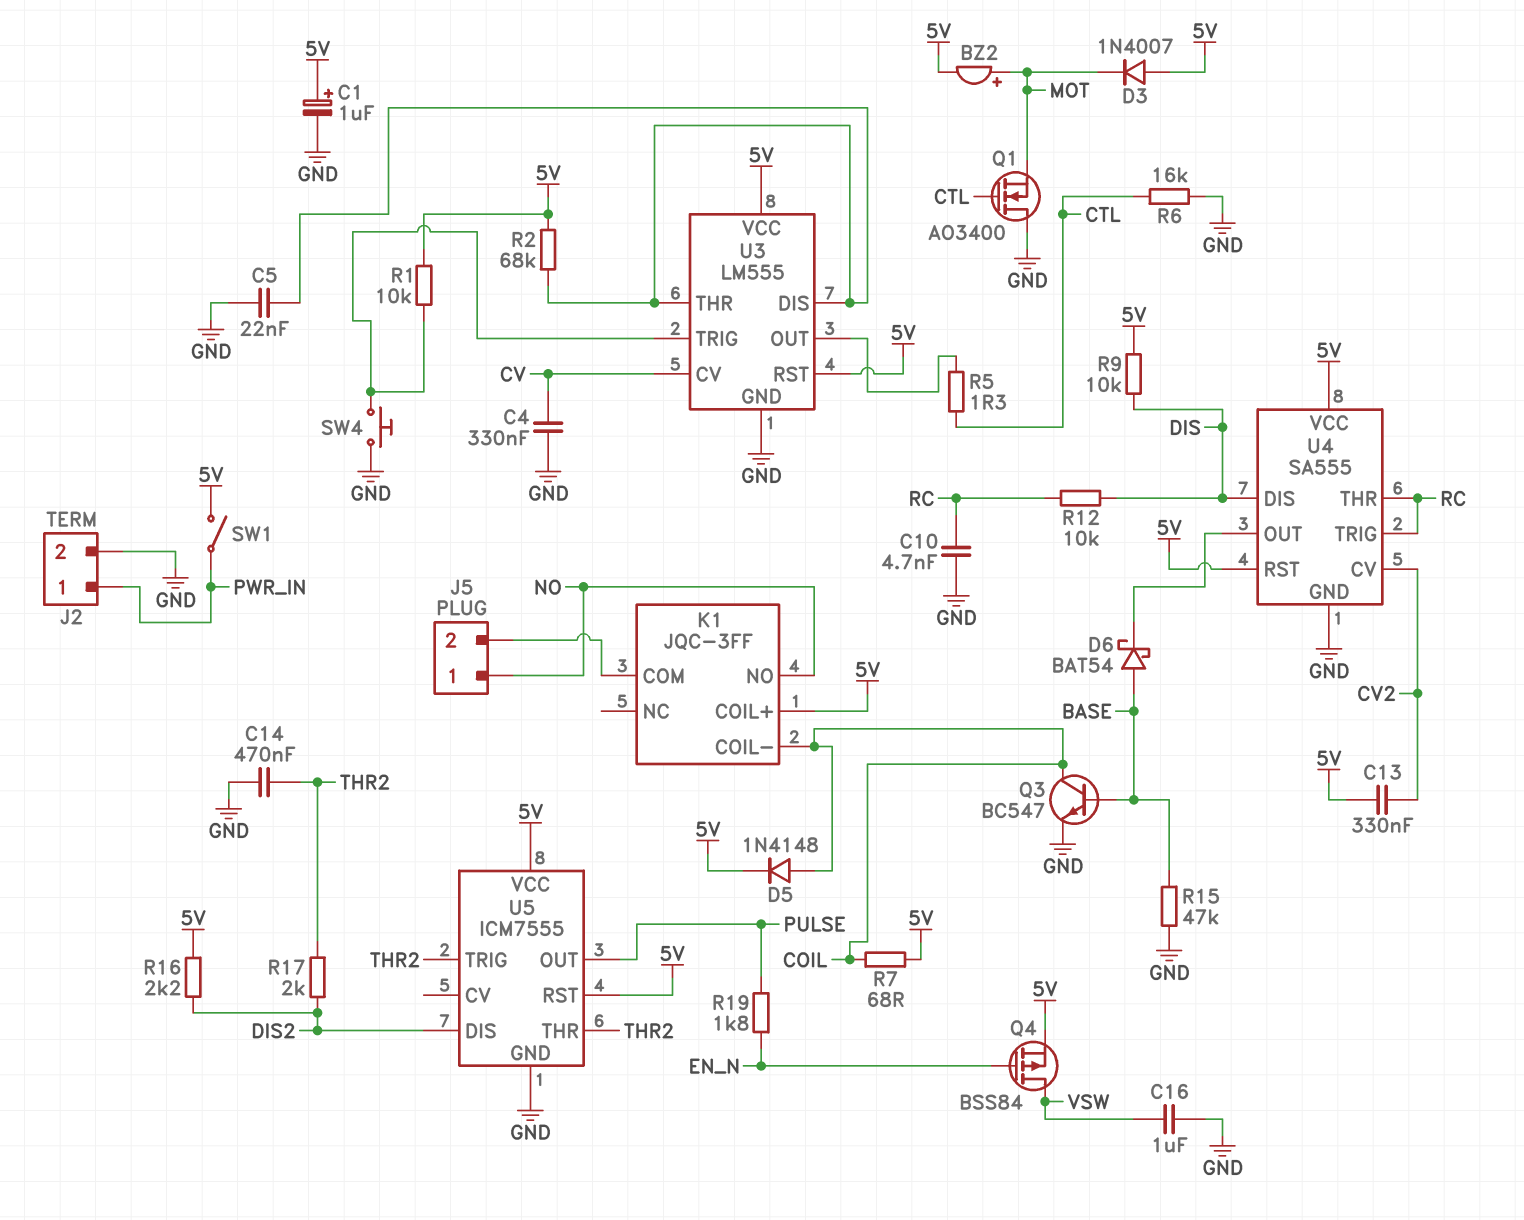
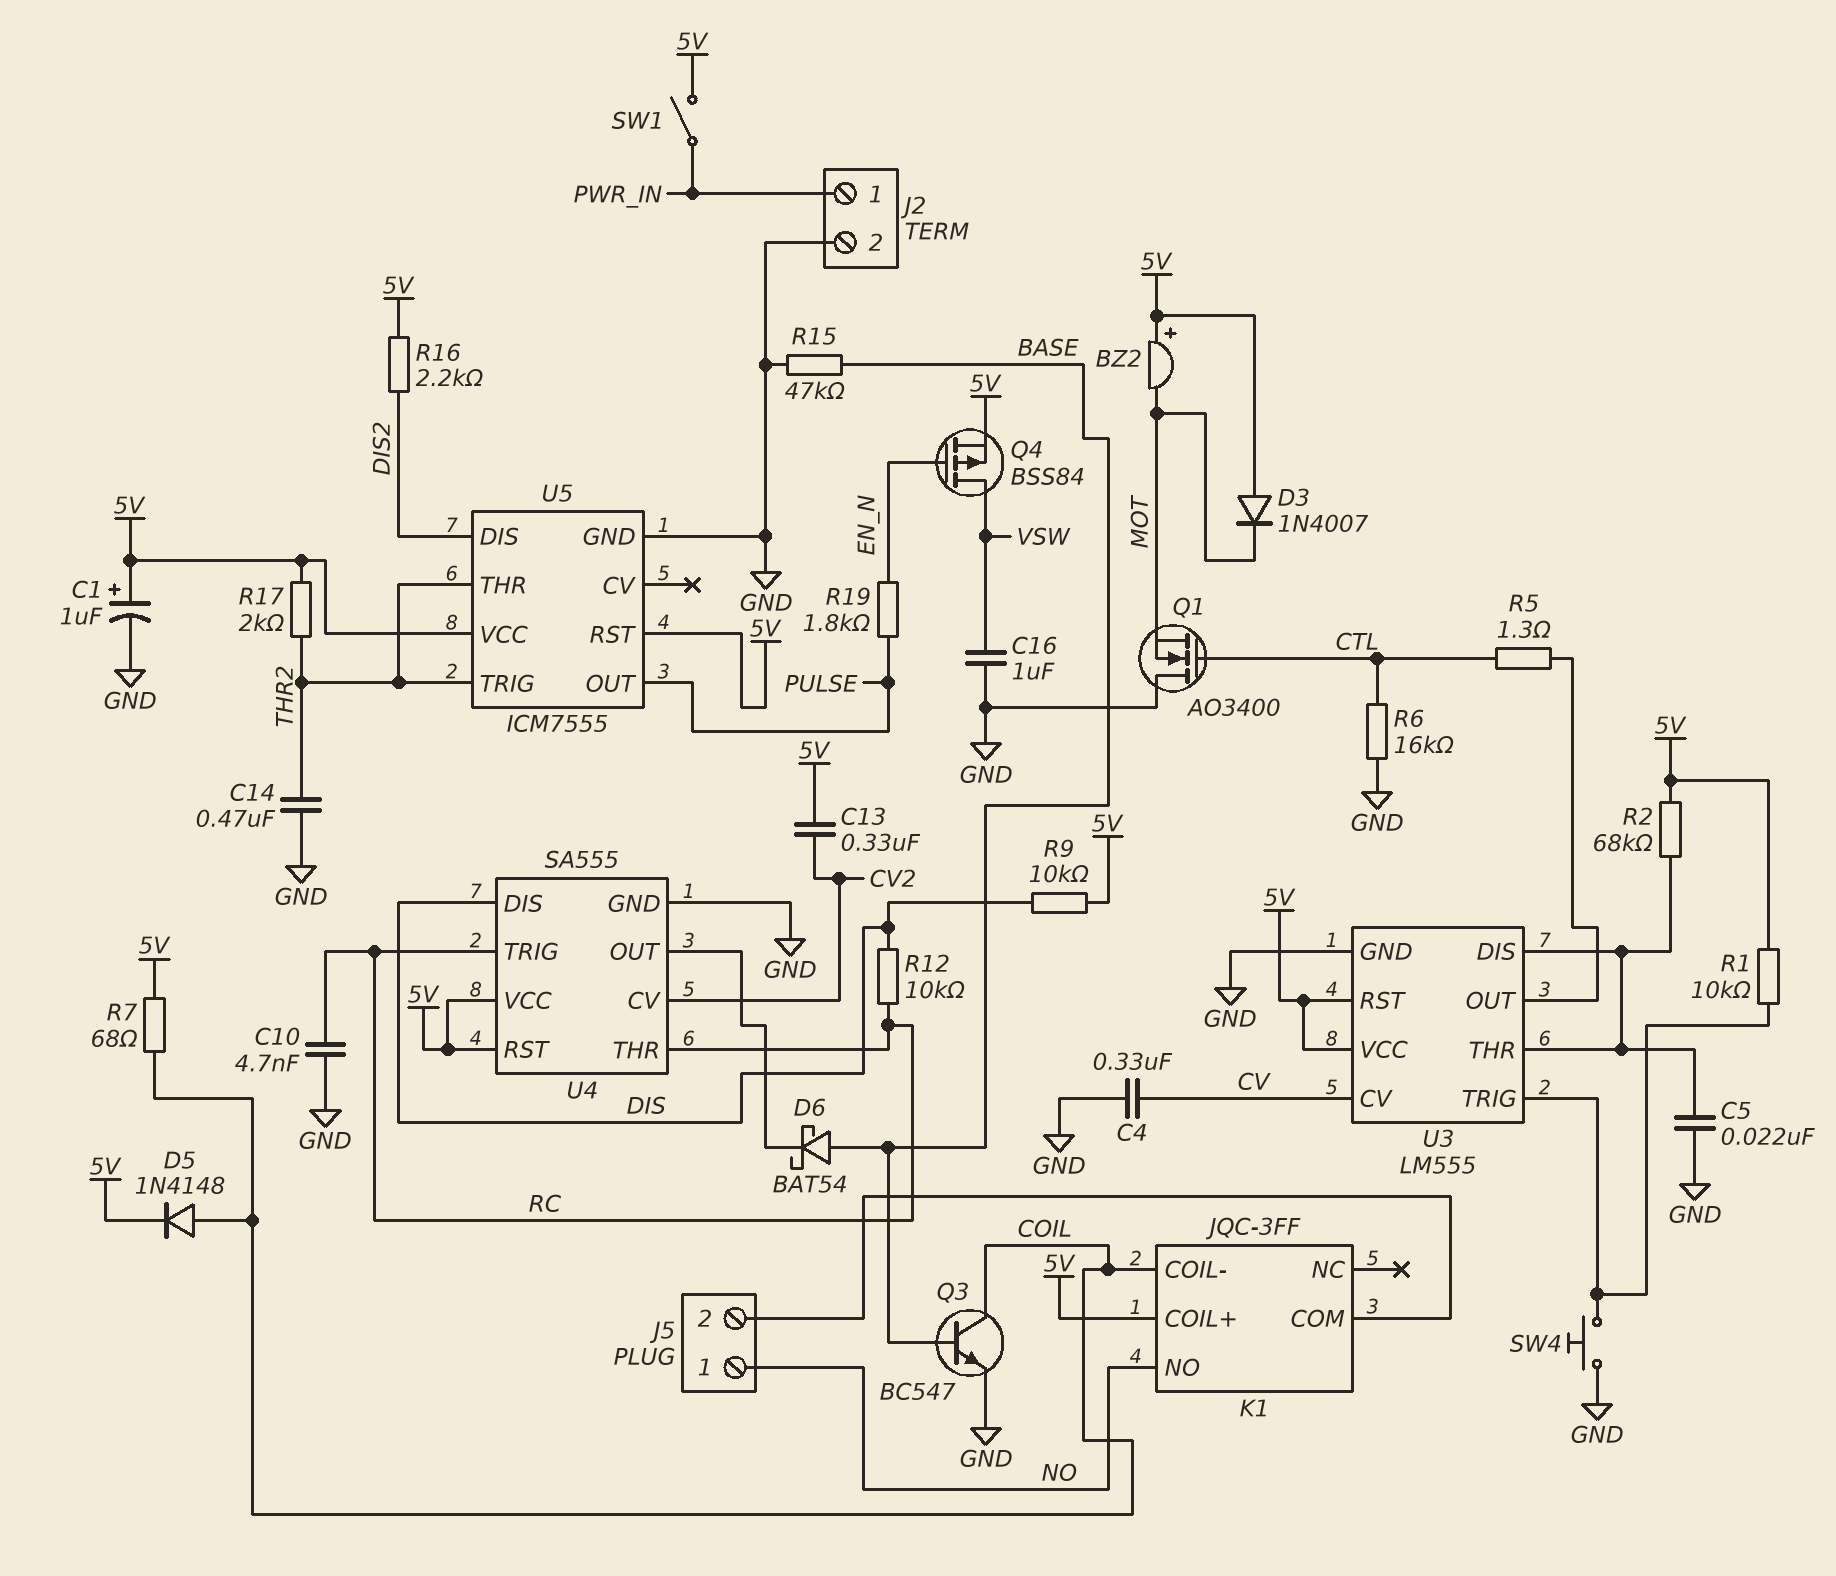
BZ2: buzzer (plus MOT, minus 5V) -> buzzer (plus 5V, minus MOT)
R17: 2k (DIS2, THR2) -> 2k (5V, THR2)

